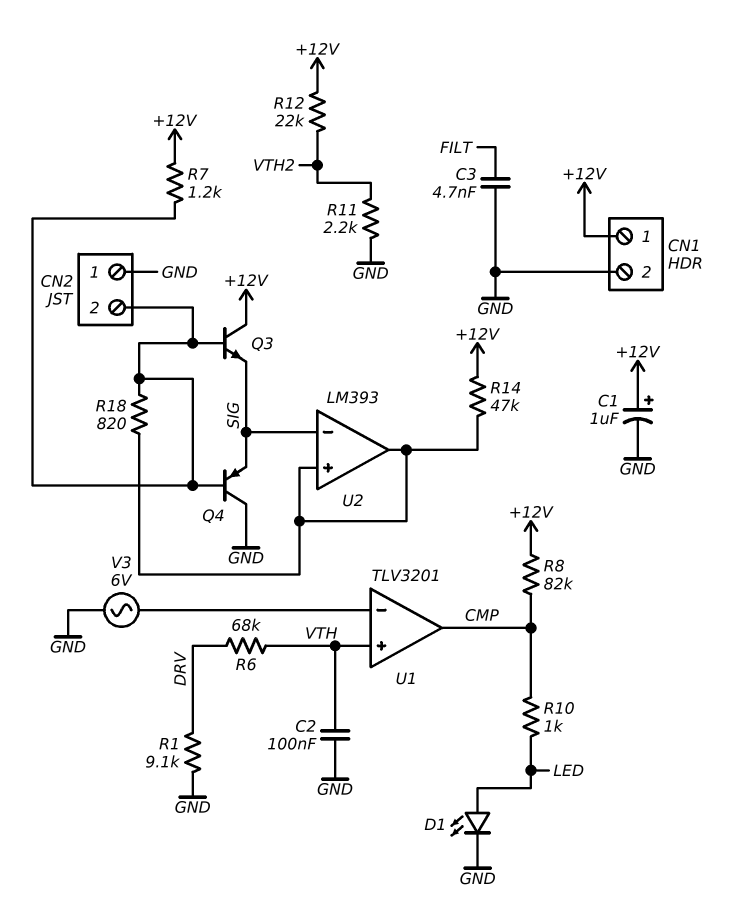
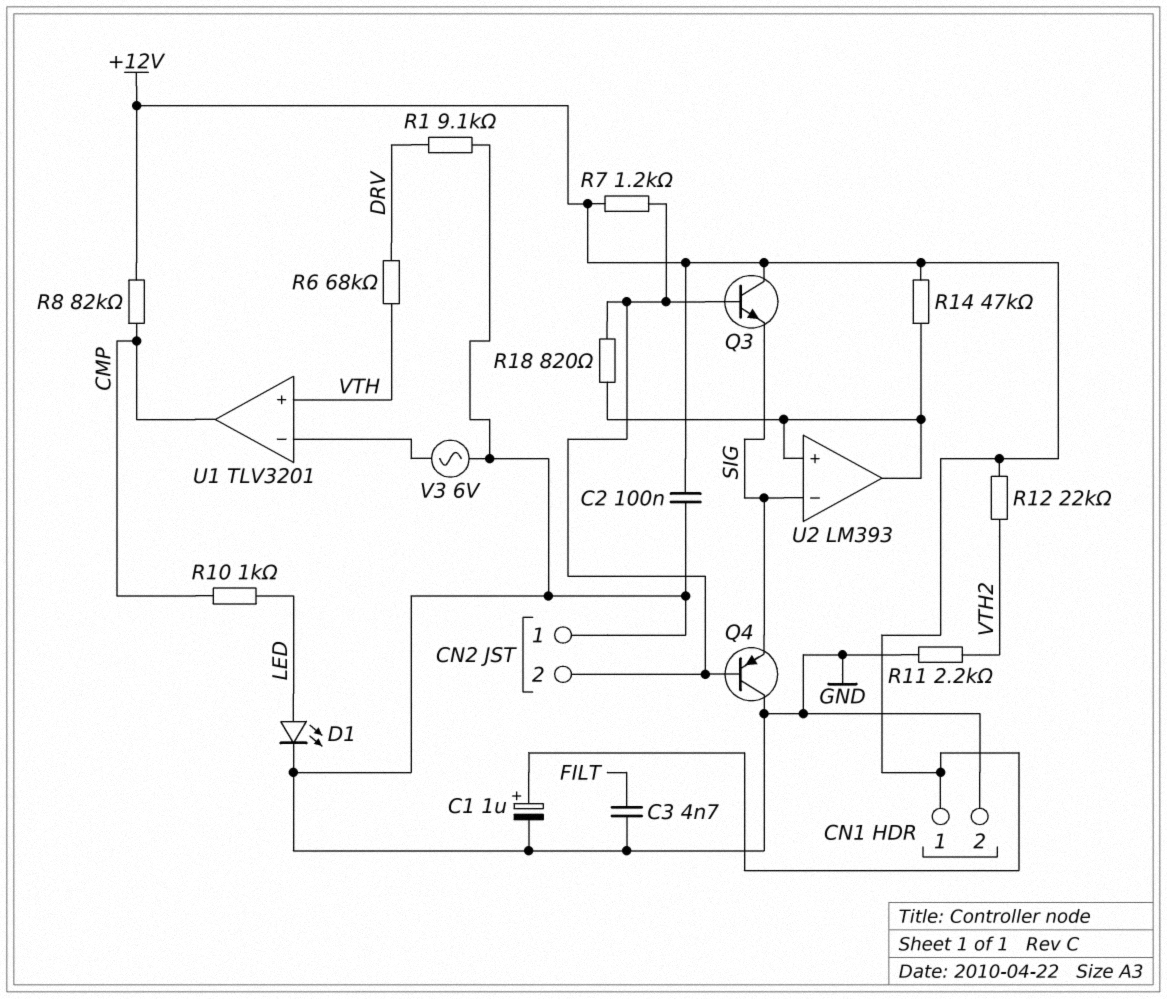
C2: 100nF (GND, VTH) -> 100nF (+12V, GND)

